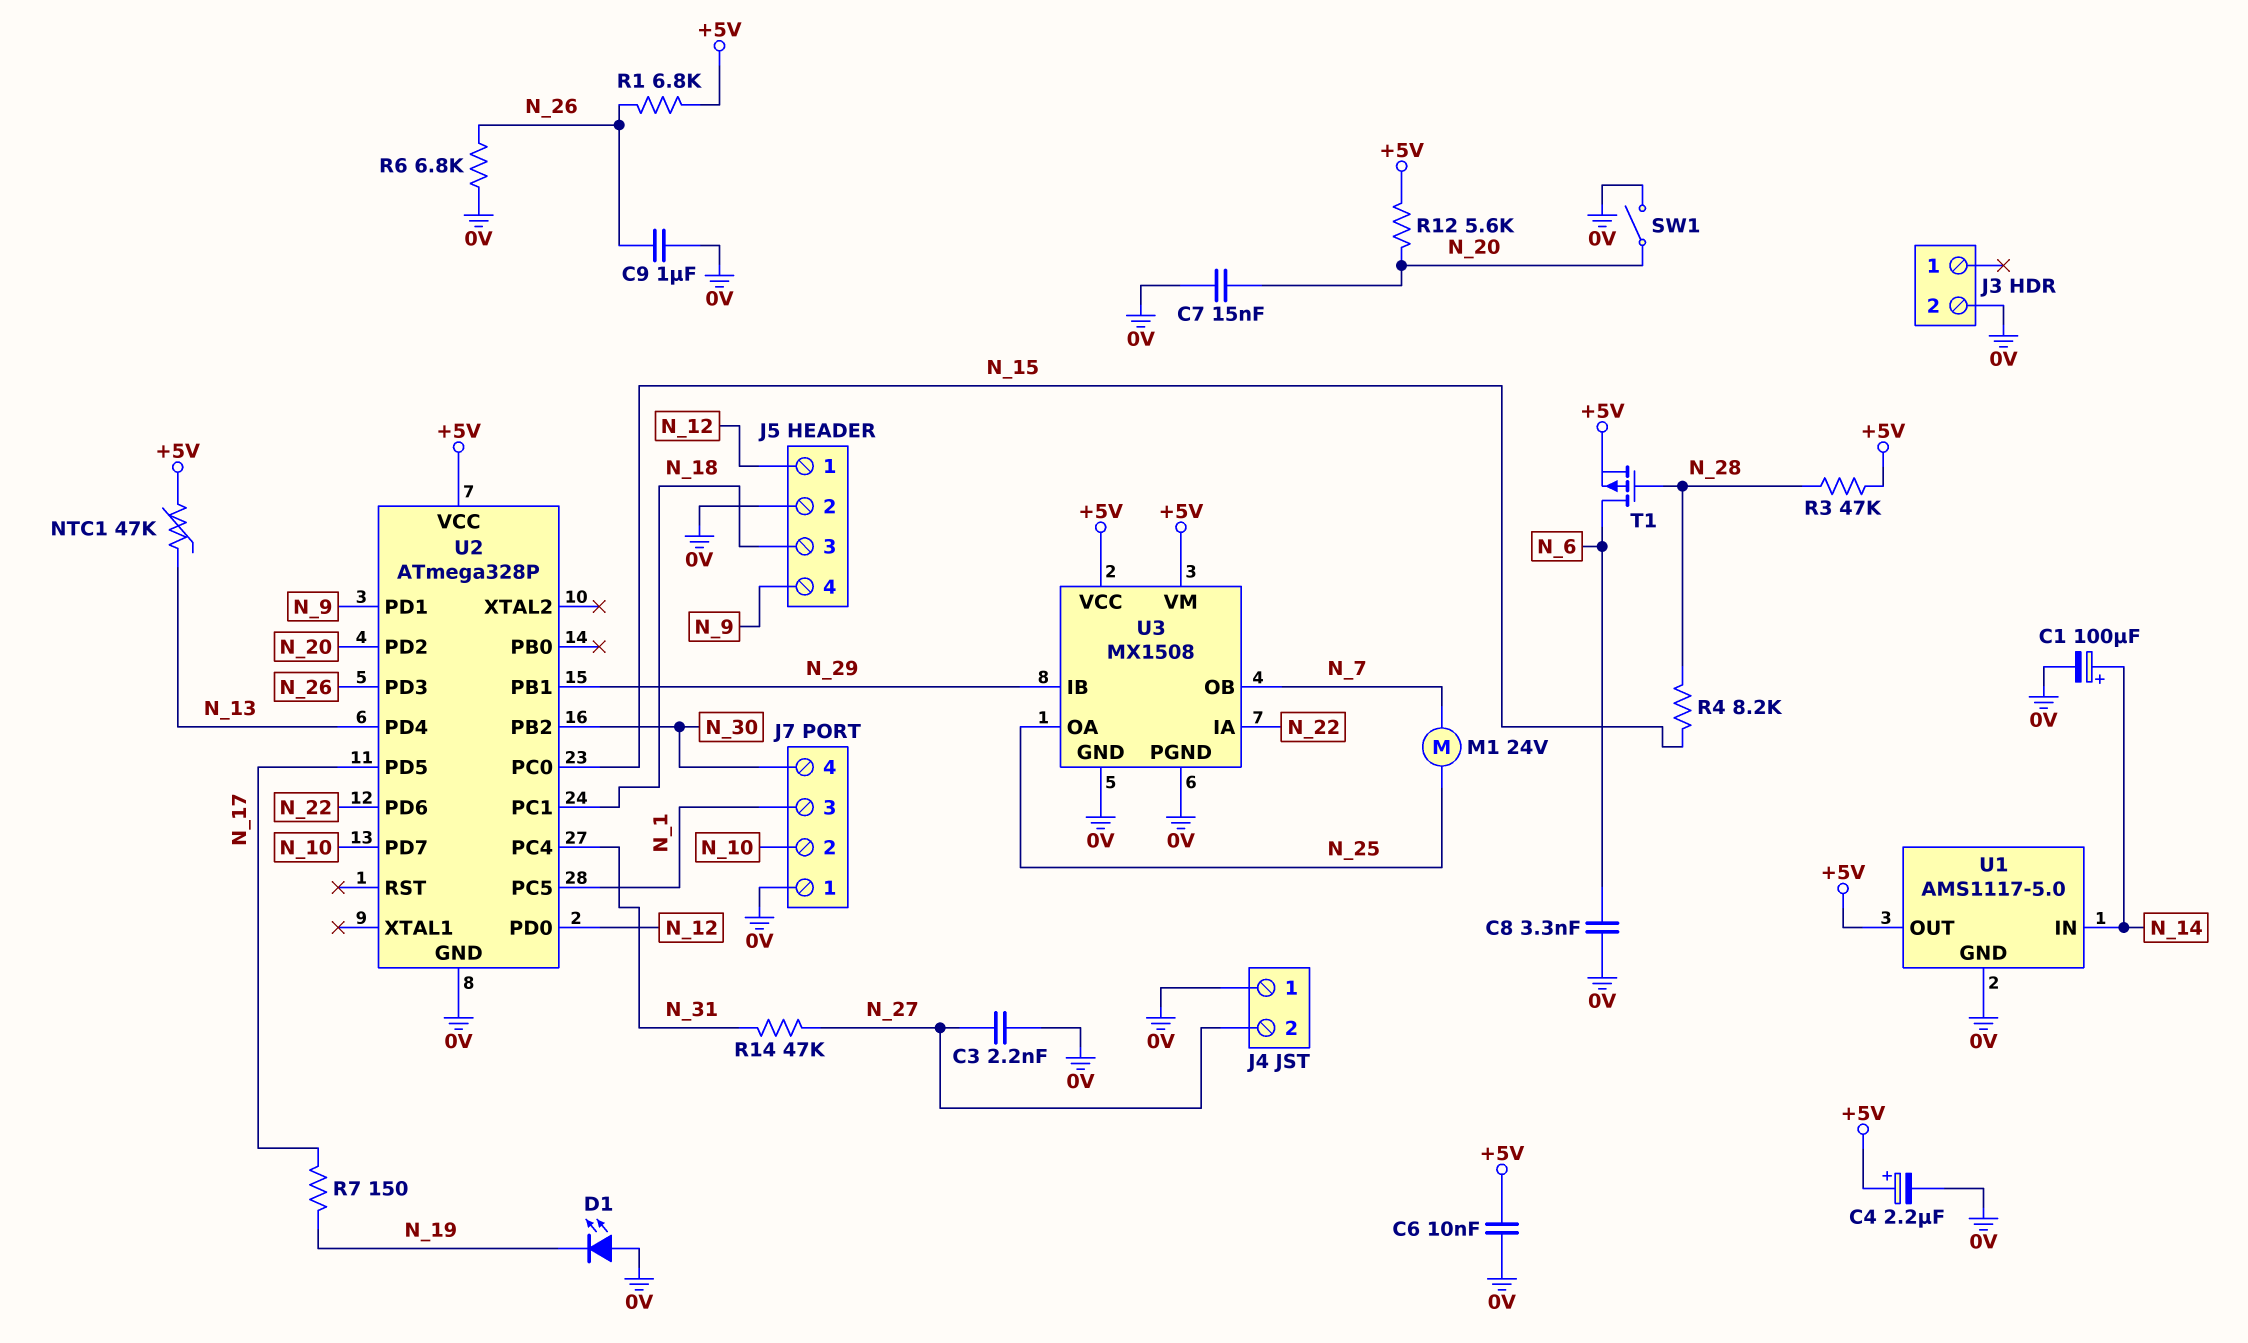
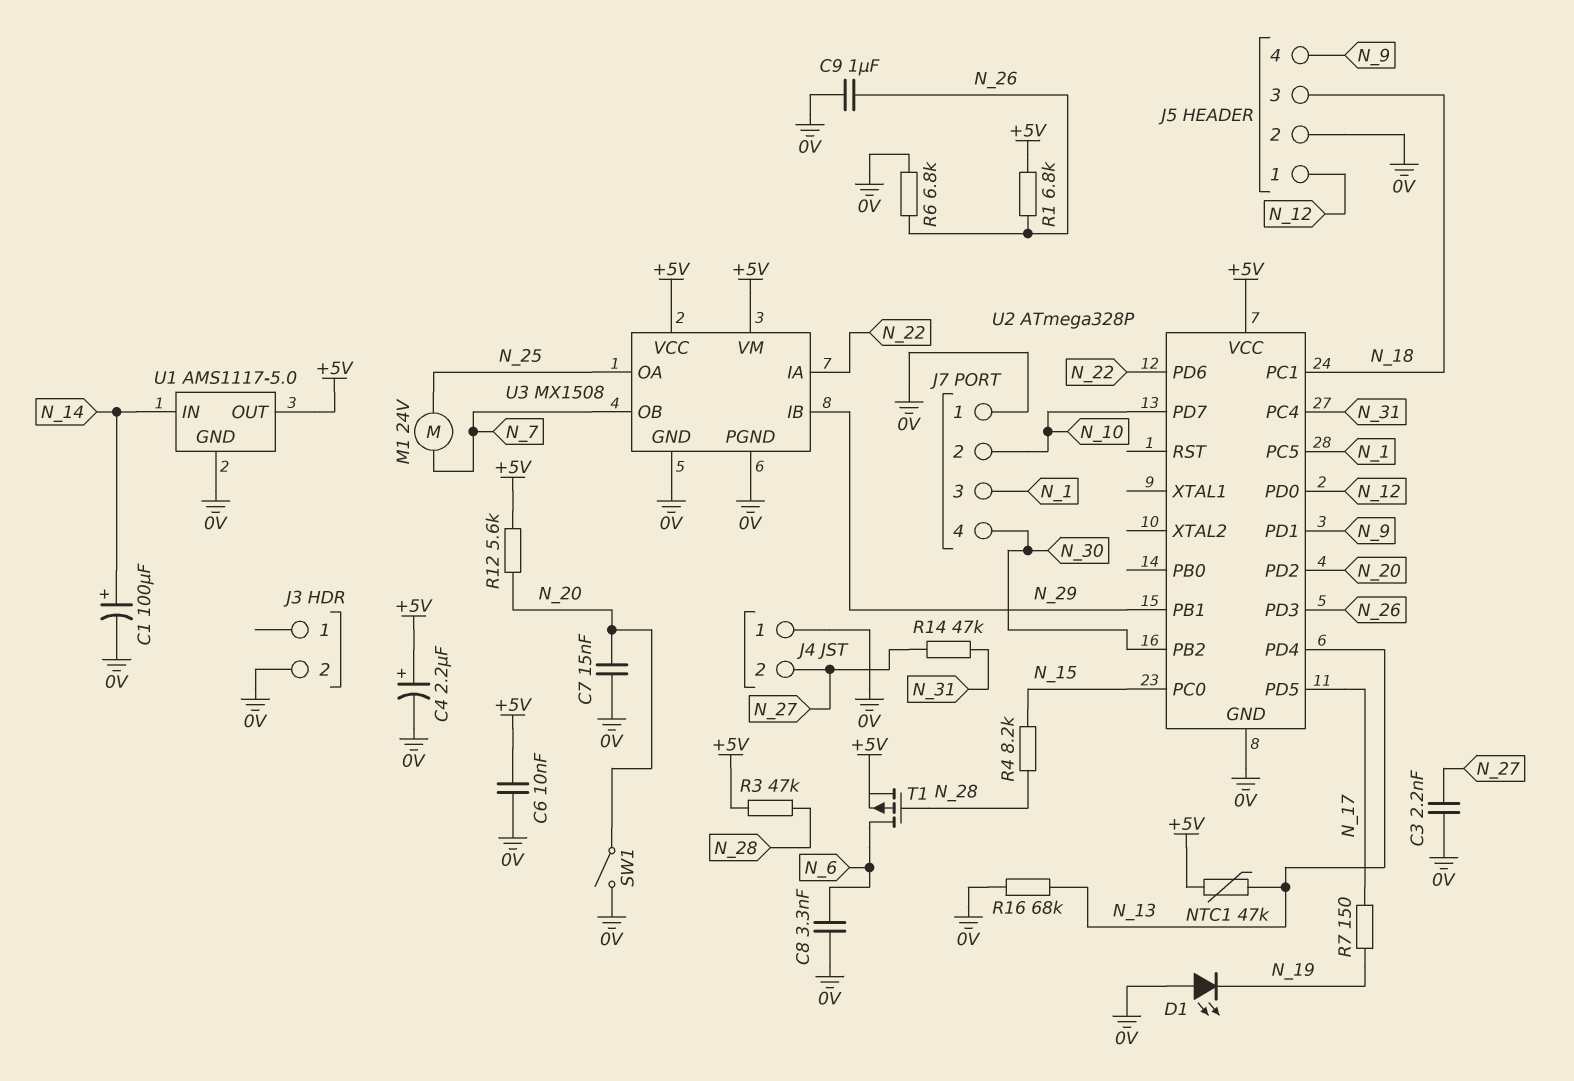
R16: none -> 68k (0V, N_13)

